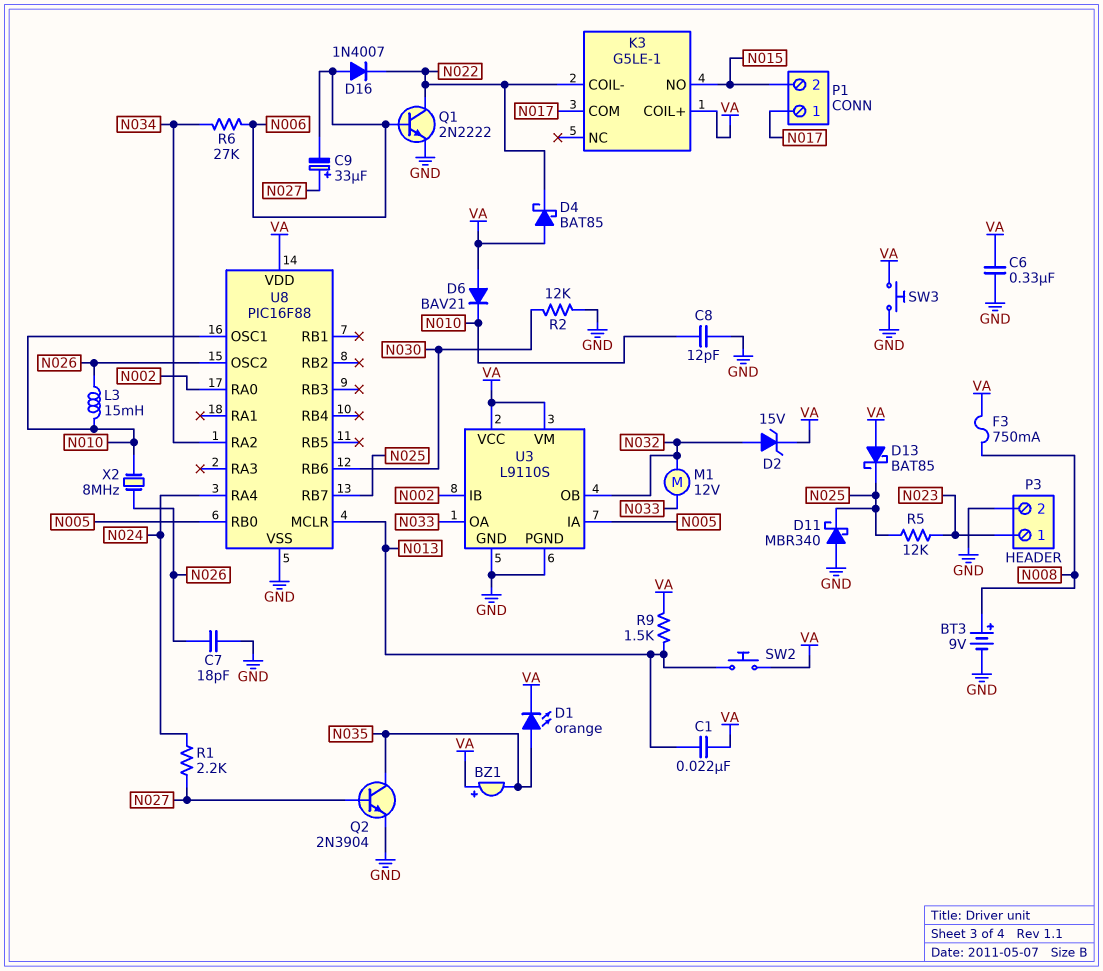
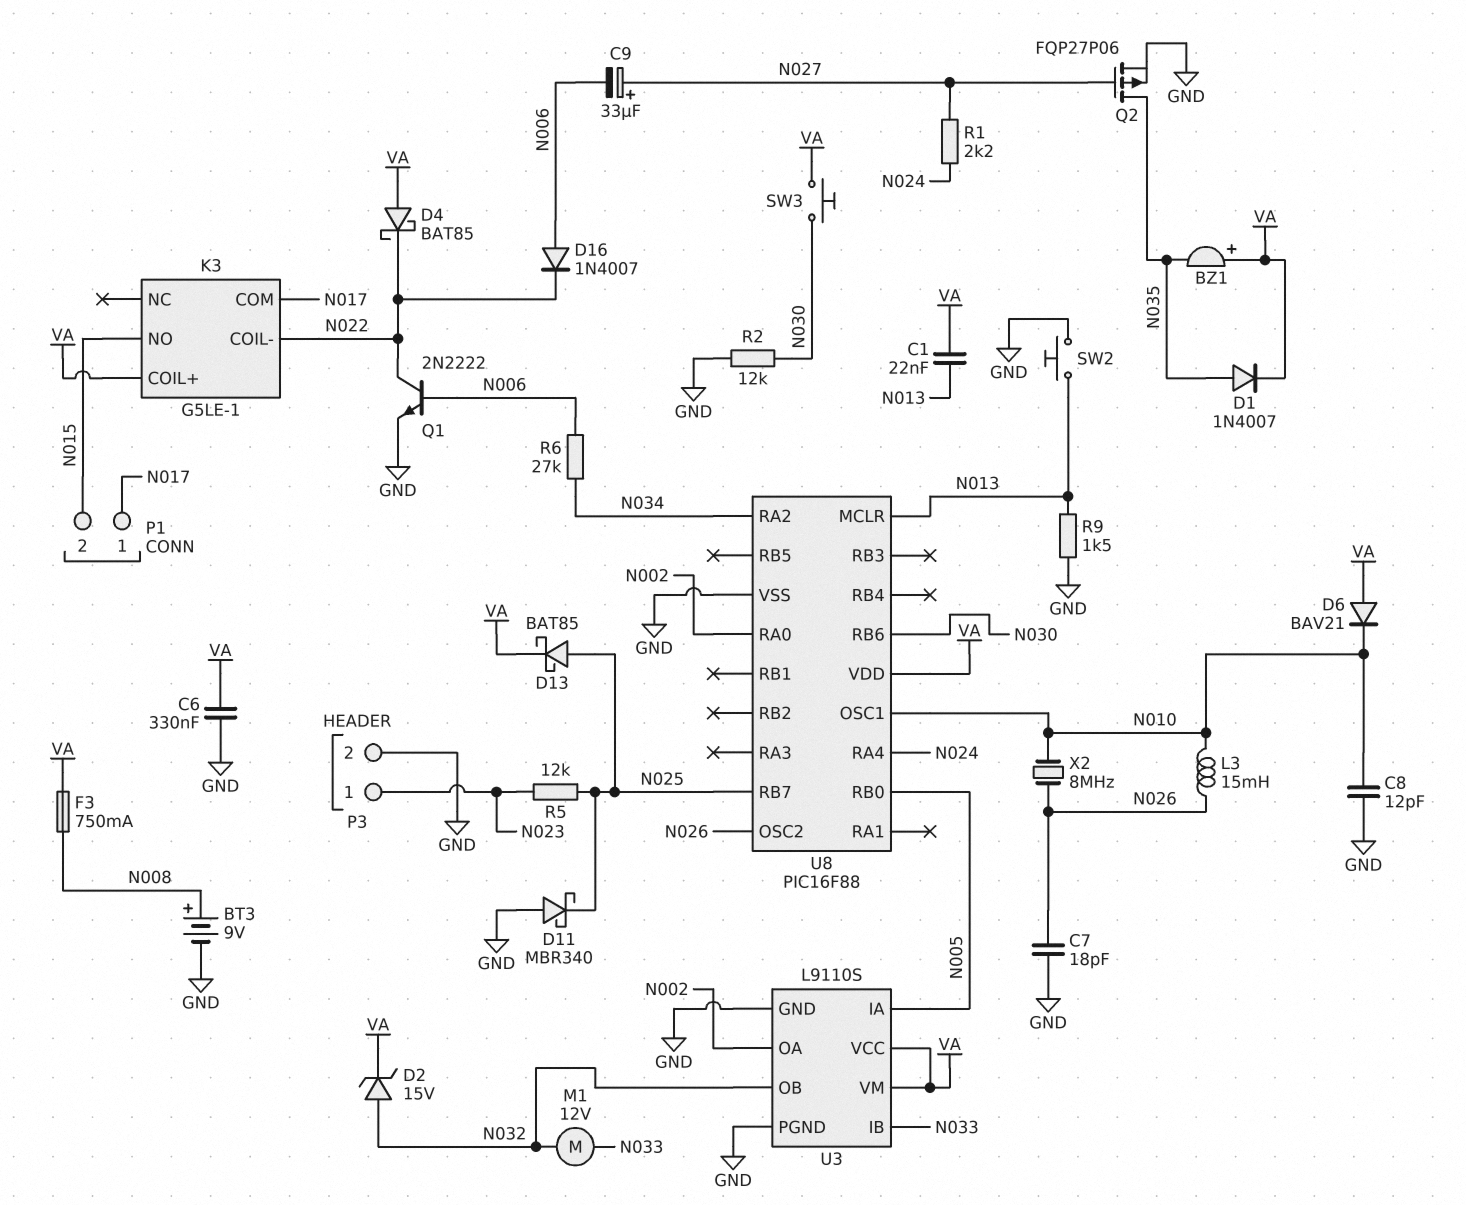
D1: LED orange (A N035, K VA) -> diode 1N4007 (A N035, K VA)
D13: schottky BAT85 (A VA, K N025) -> schottky BAT85 (A N025, K VA)
Q2: NPN 2N3904 (B N027, C N035, E GND) -> PMOS FQP27P06 (G N027, D N035, S GND)
R9: 1.5k (N013, VA) -> 1.5k (GND, N013)
SW2: button (N013, VA) -> button (GND, N013)
SW3: button (GND, VA) -> button (N030, VA)
U3 pin IB: N002 -> N033
U3 pin OA: N033 -> N002

